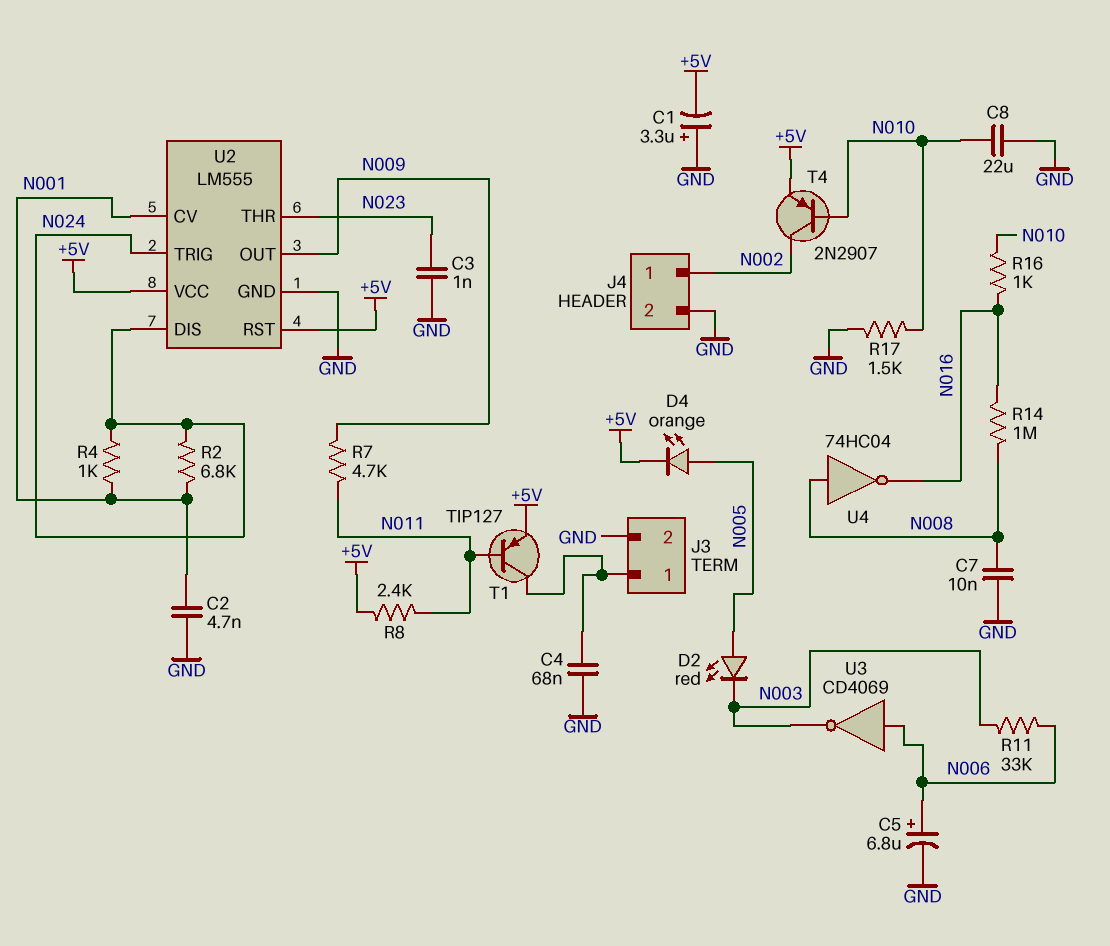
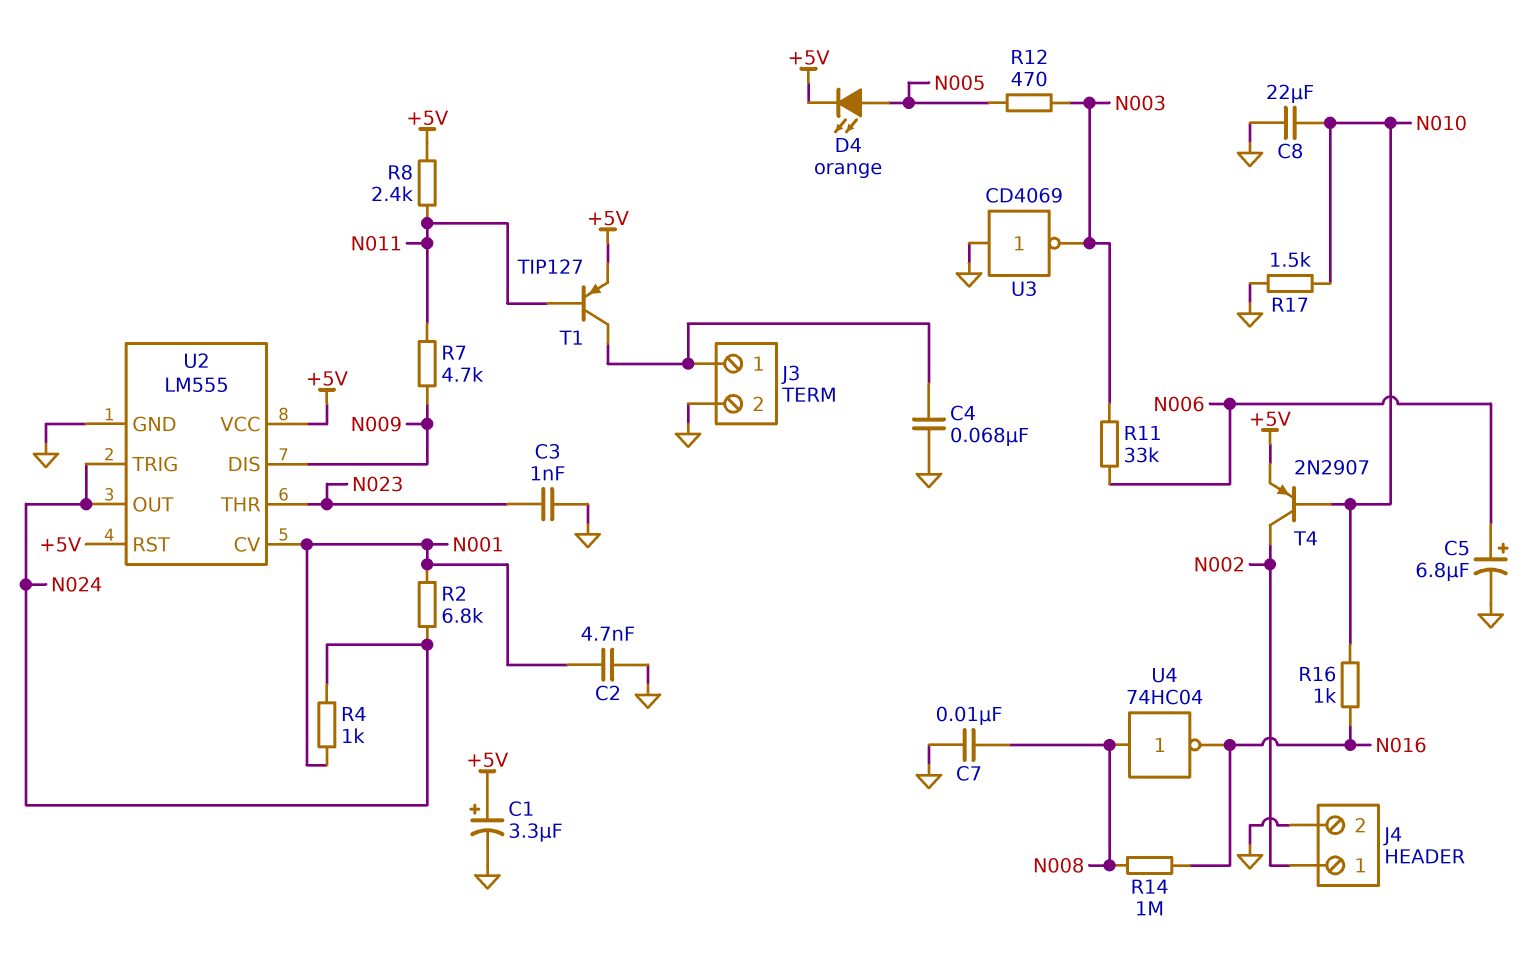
C1: 3.3uF (plus GND, minus +5V) -> 3.3uF (plus +5V, minus GND)
D2: LED red (A N005, K N003) -> none
R12: none -> 470 (N003, N005)
U2 pin DIS: N024 -> N009
U2 pin OUT: N009 -> N024
U3: NOT CD4069 (in N006, out N003) -> NOT CD4069 (in GND, out N003)

